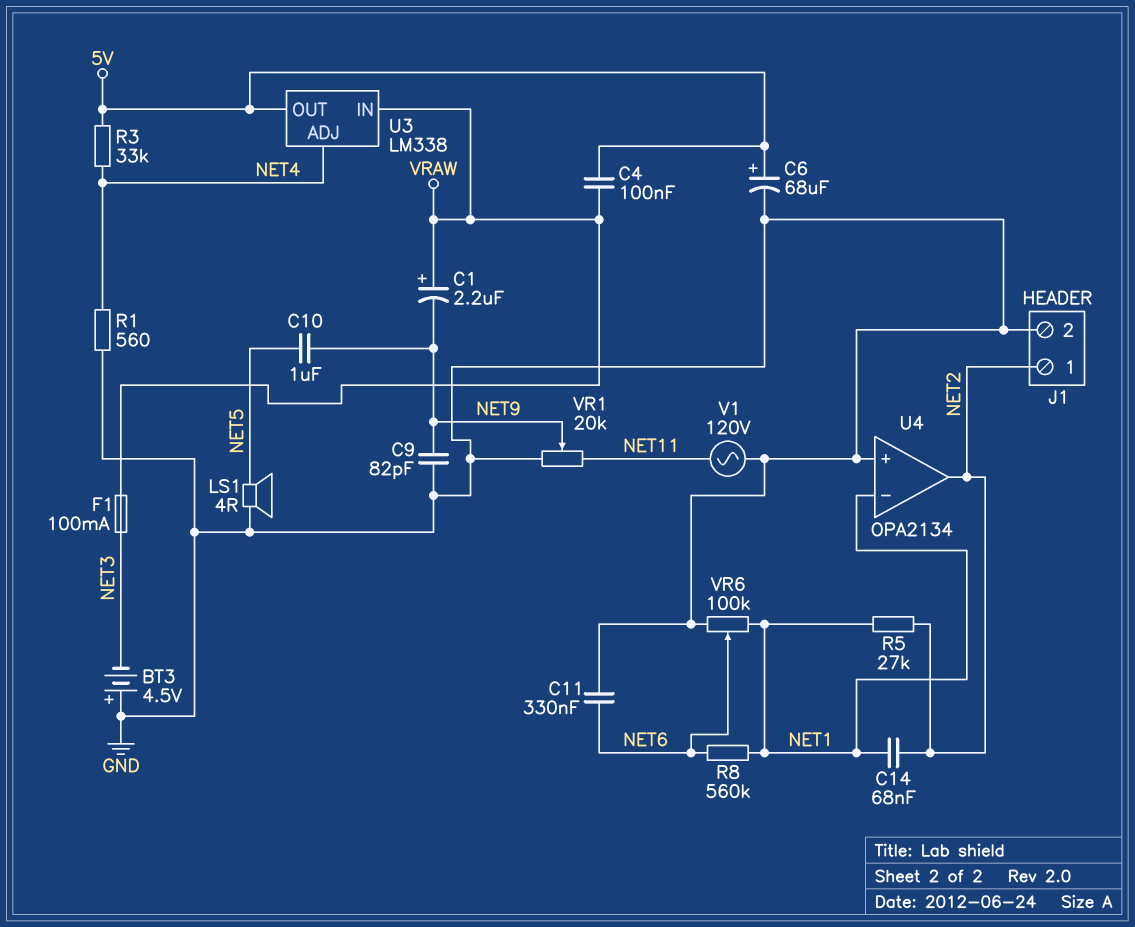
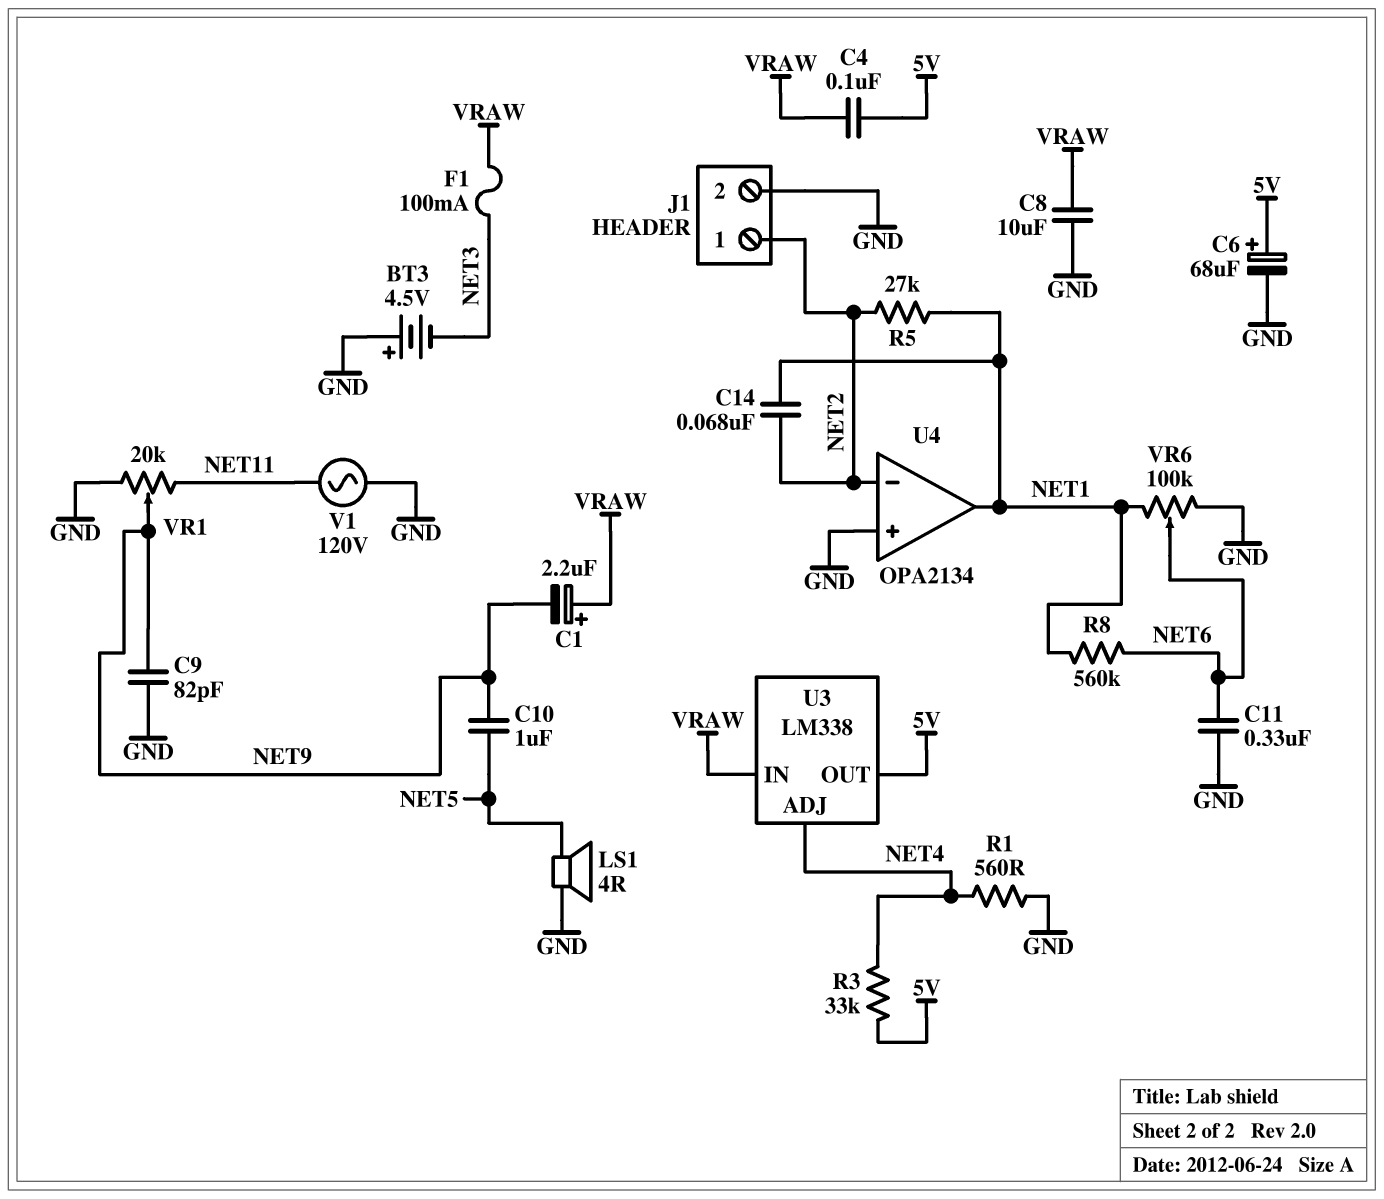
C8: none -> 10uF (GND, VRAW)
U4 pin in-: NET1 -> NET2
U4 pin out: NET2 -> NET1

